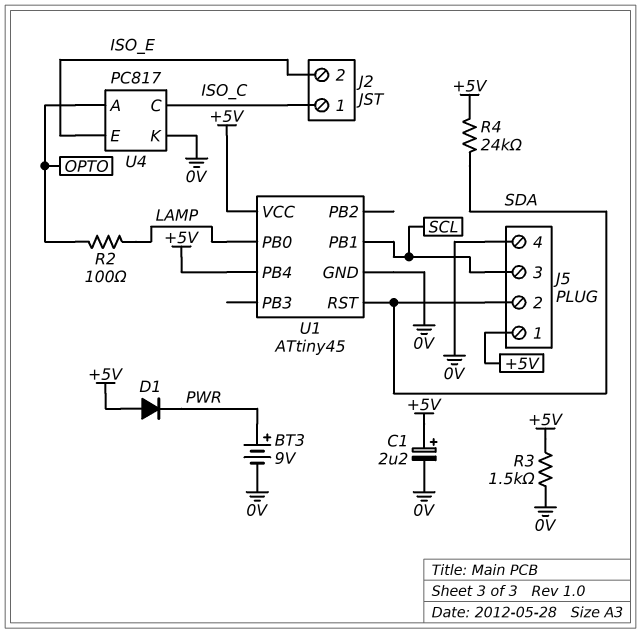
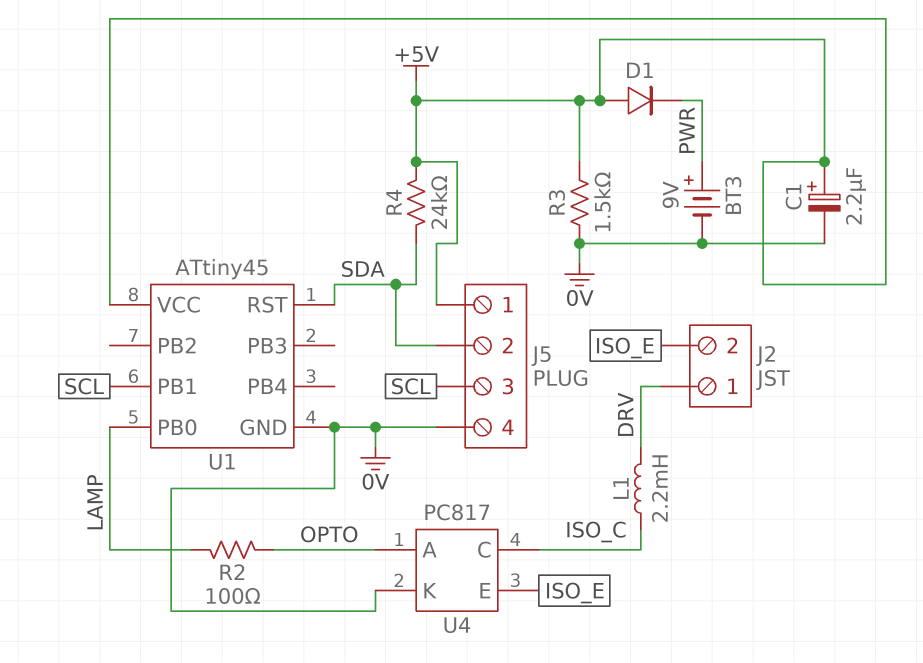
J2 pin 1: ISO_C -> DRV
L1: none -> 2.2mH (DRV, ISO_C)
U1 pin PB4: +5V -> none

